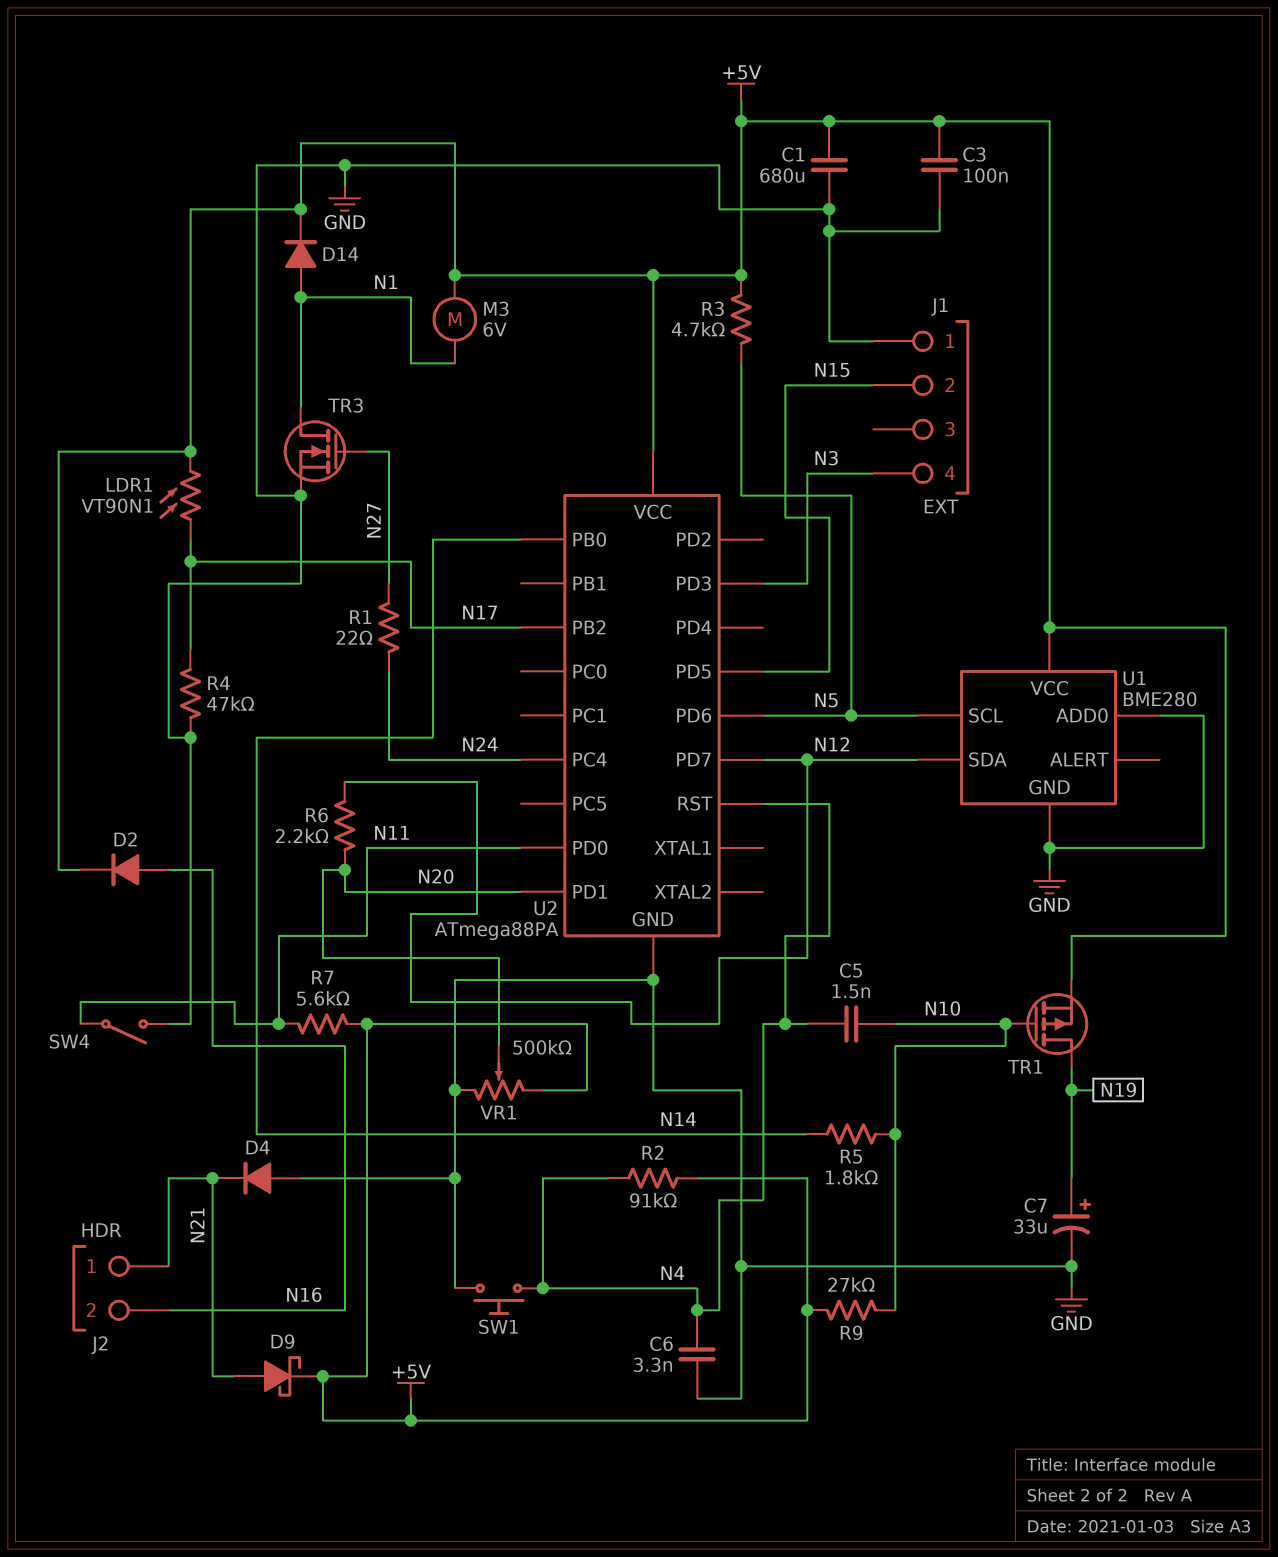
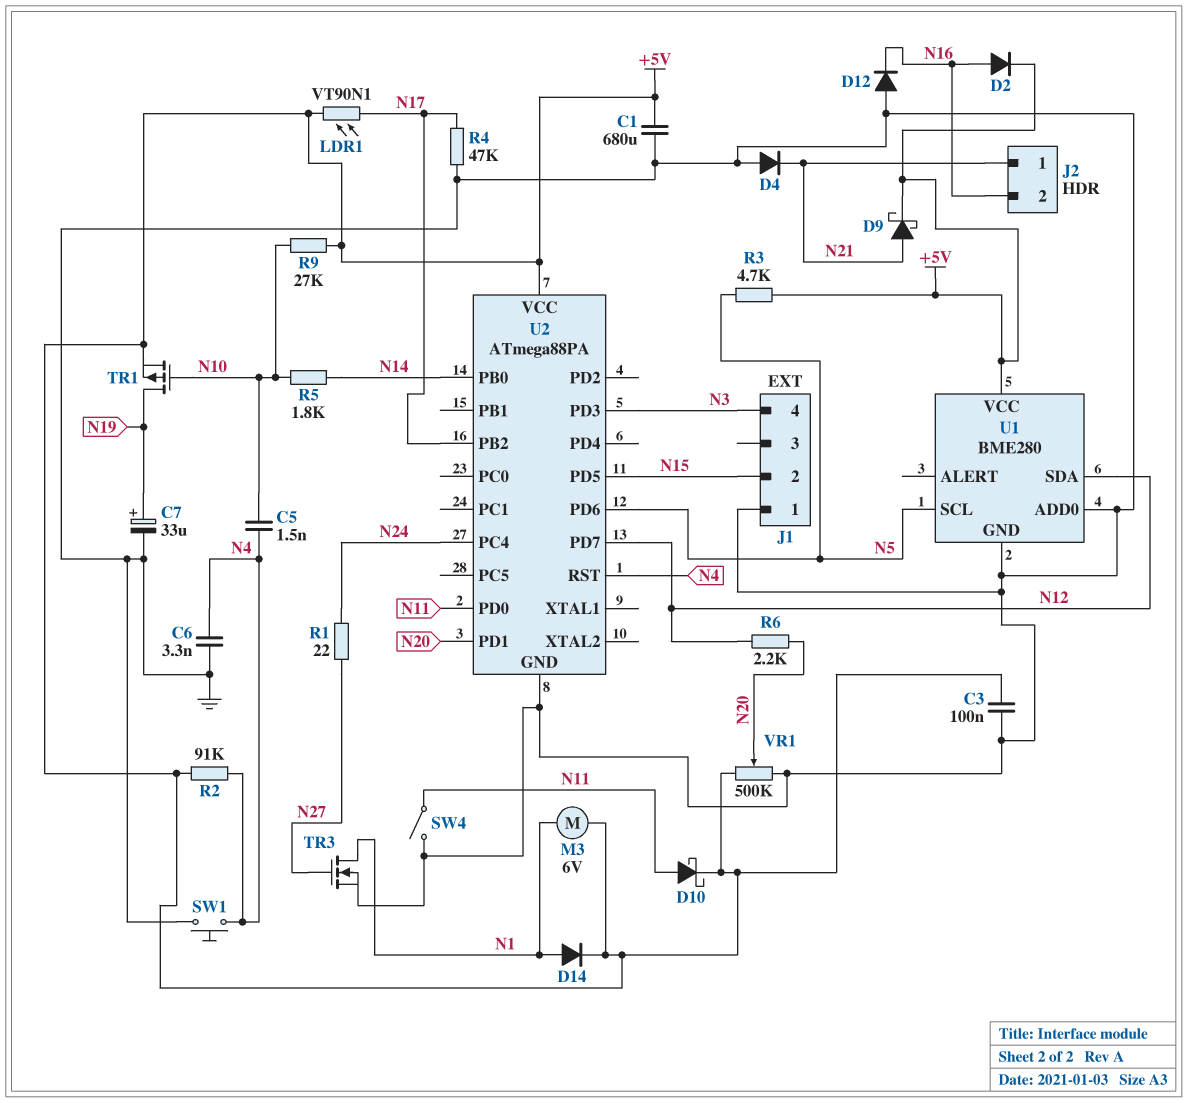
D10: none -> schottky (A N11, K +5V)
D12: none -> diode (A GND, K N16)
R7: 5.6k (+5V, N11) -> none

